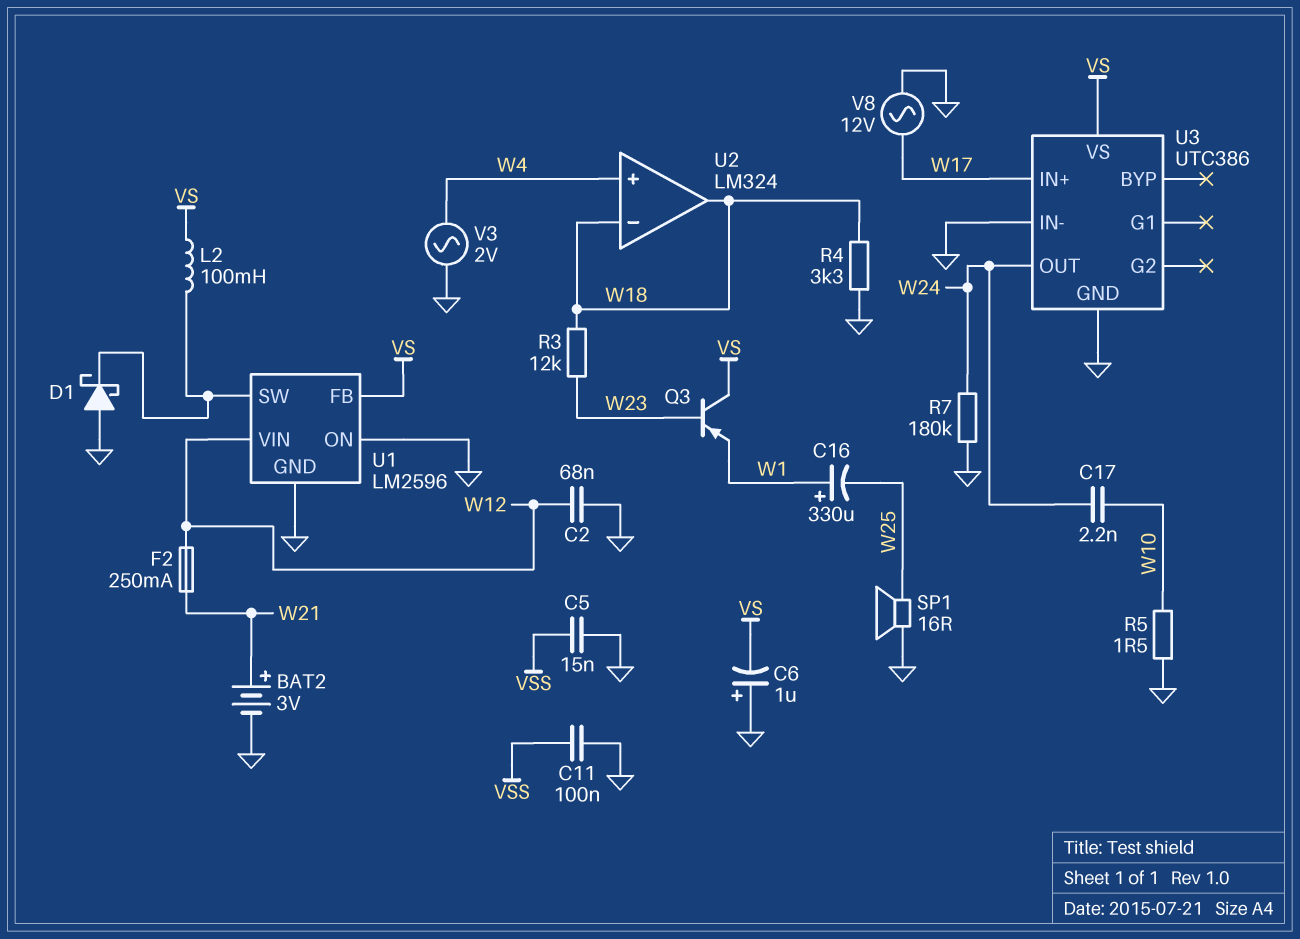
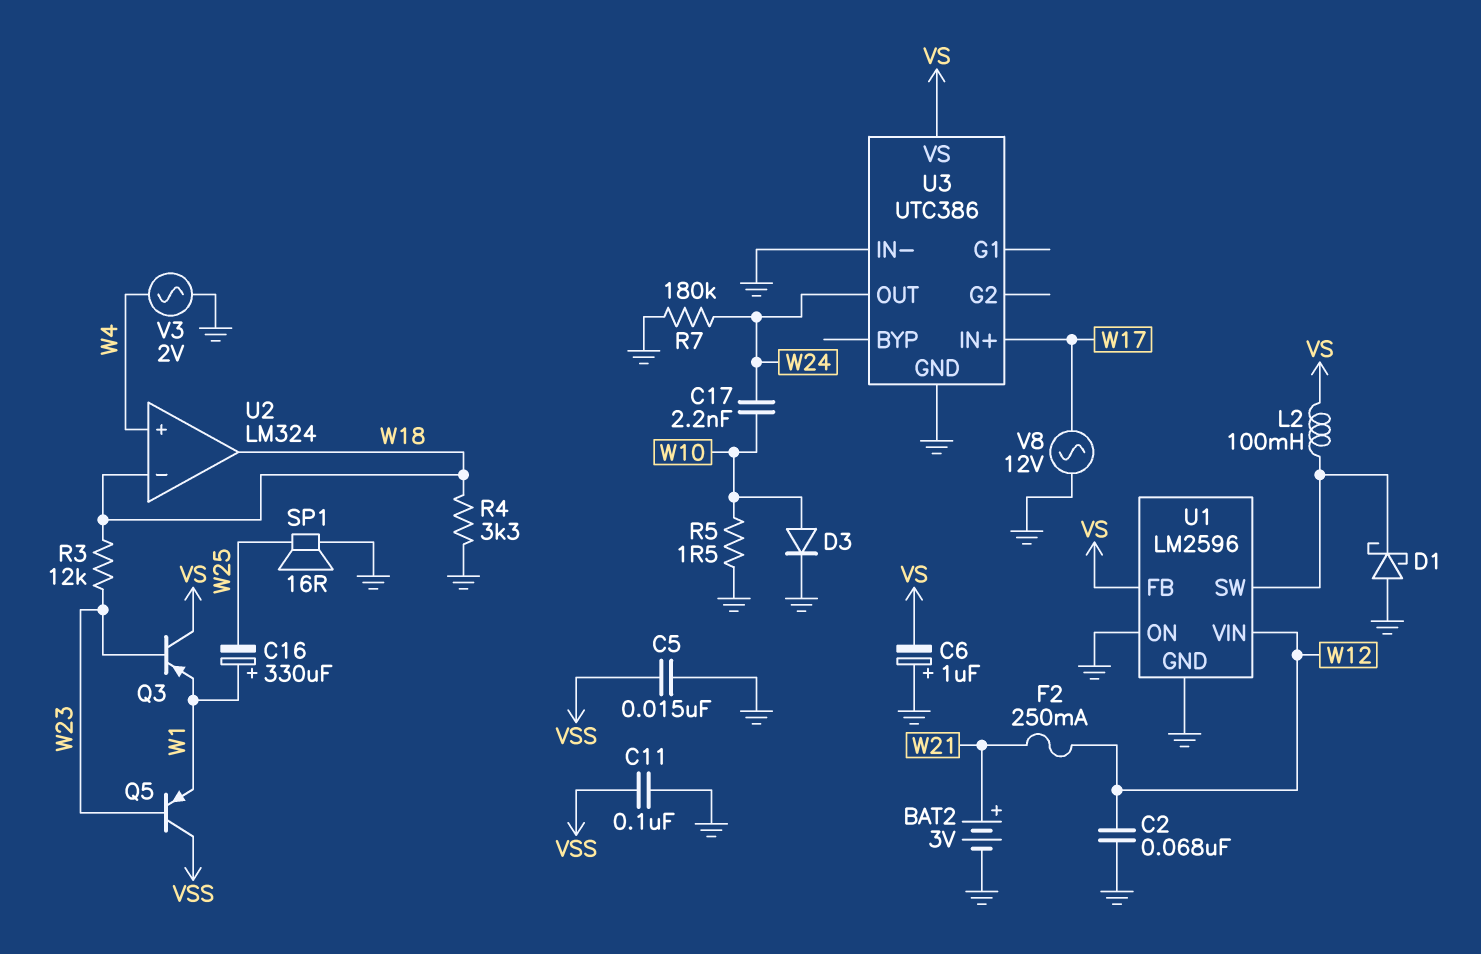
D3: none -> diode (A W10, K GND)
Q5: none -> PNP (B W23, C VSS, E W1)

